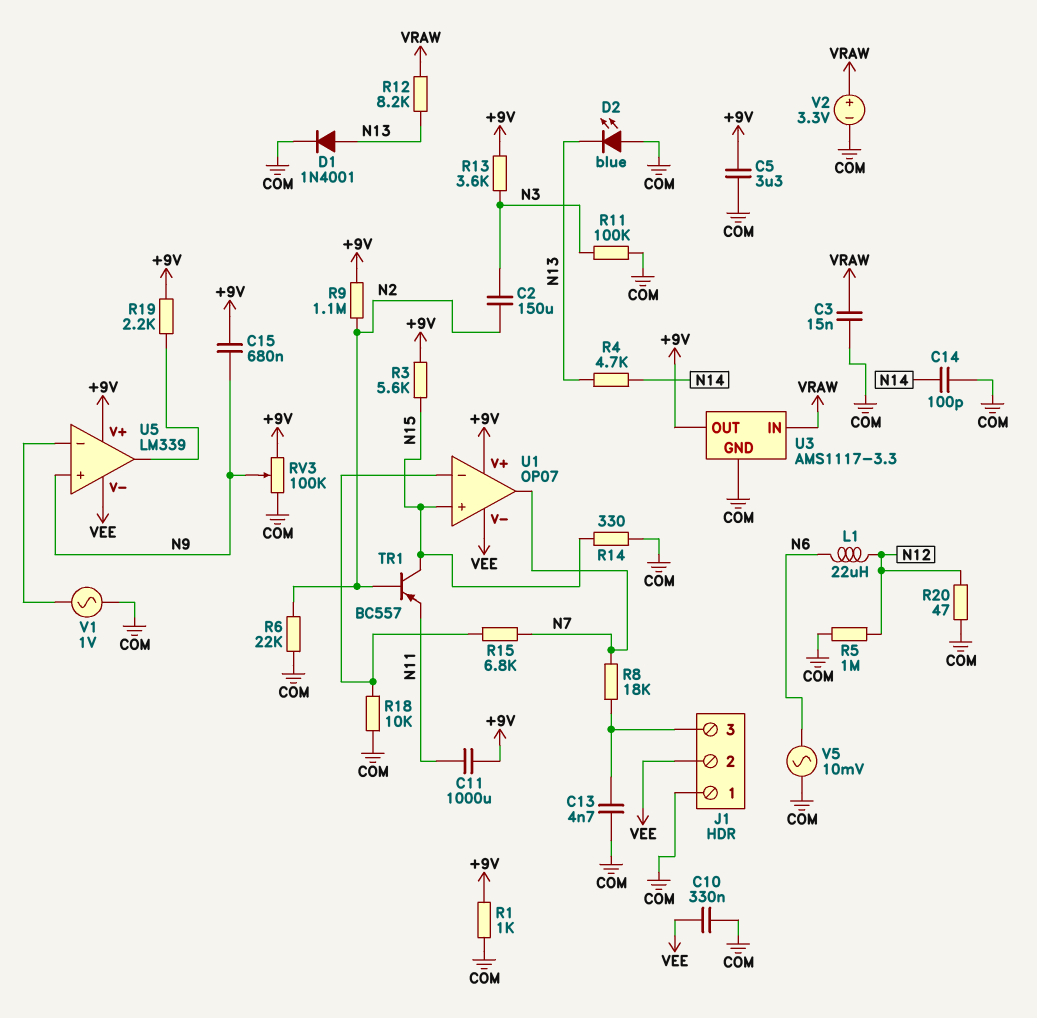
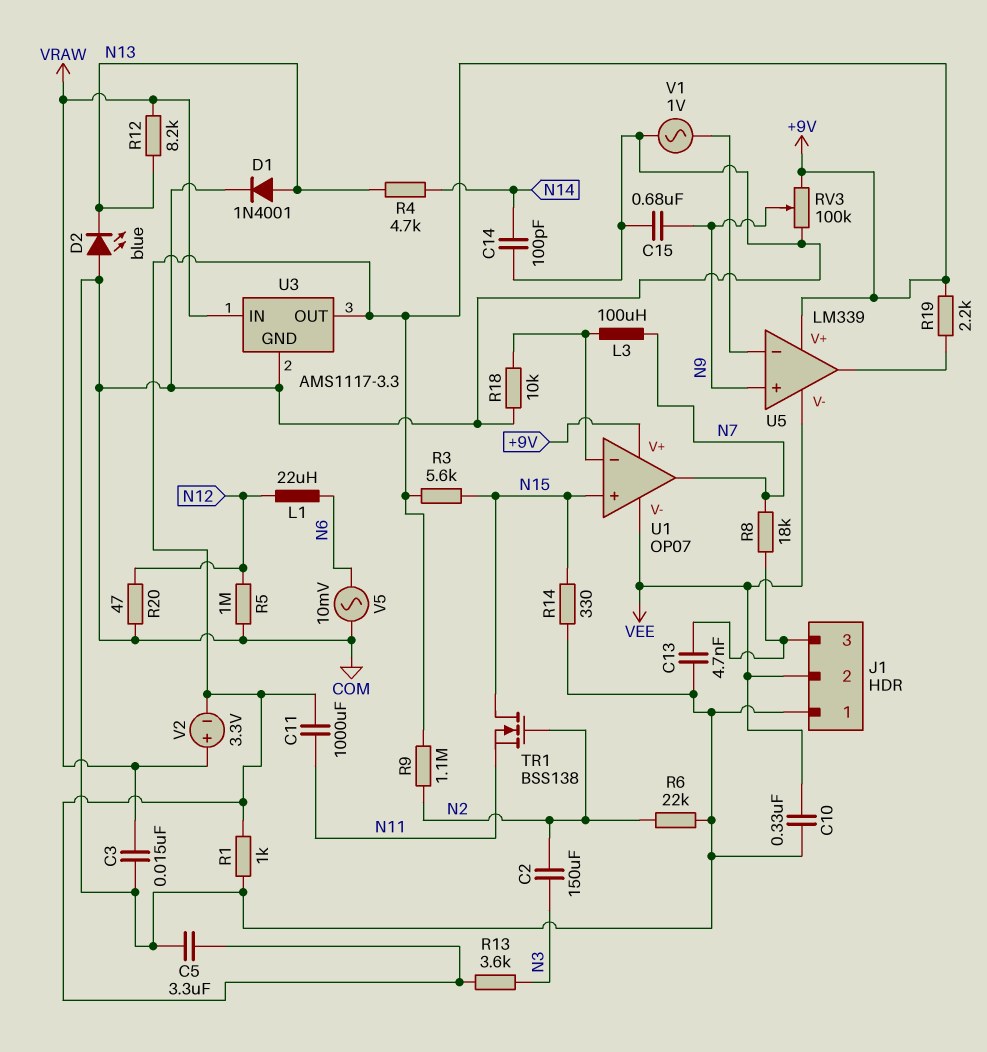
C15: 680nF (+9V, N9) -> 680nF (COM, N9)
L3: none -> 100uH (N7, U1/in-)
R11: 100k (COM, N3) -> none
R15: 6.8k (N7, U1/in-) -> none
TR1: PNP BC557 (B N2, C N15, E N11) -> NMOS BSS138 (G N2, D N15, S N11)
V2: 3.3V (plus VRAW, minus COM) -> 3.3V (plus VRAW, minus +9V)

